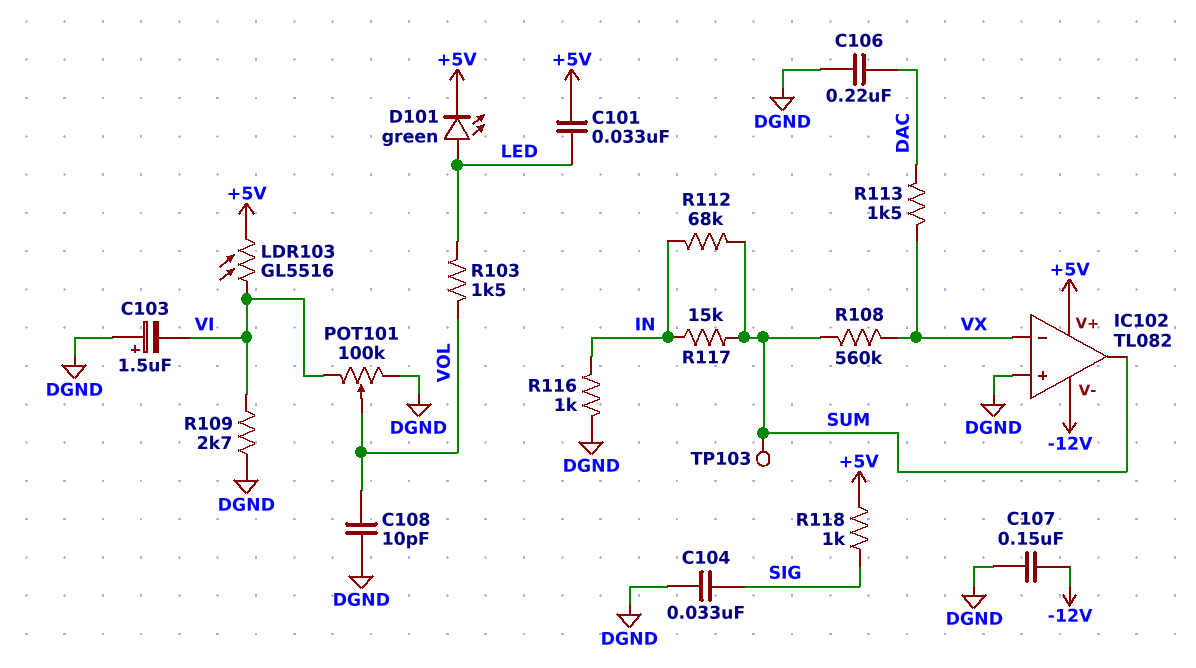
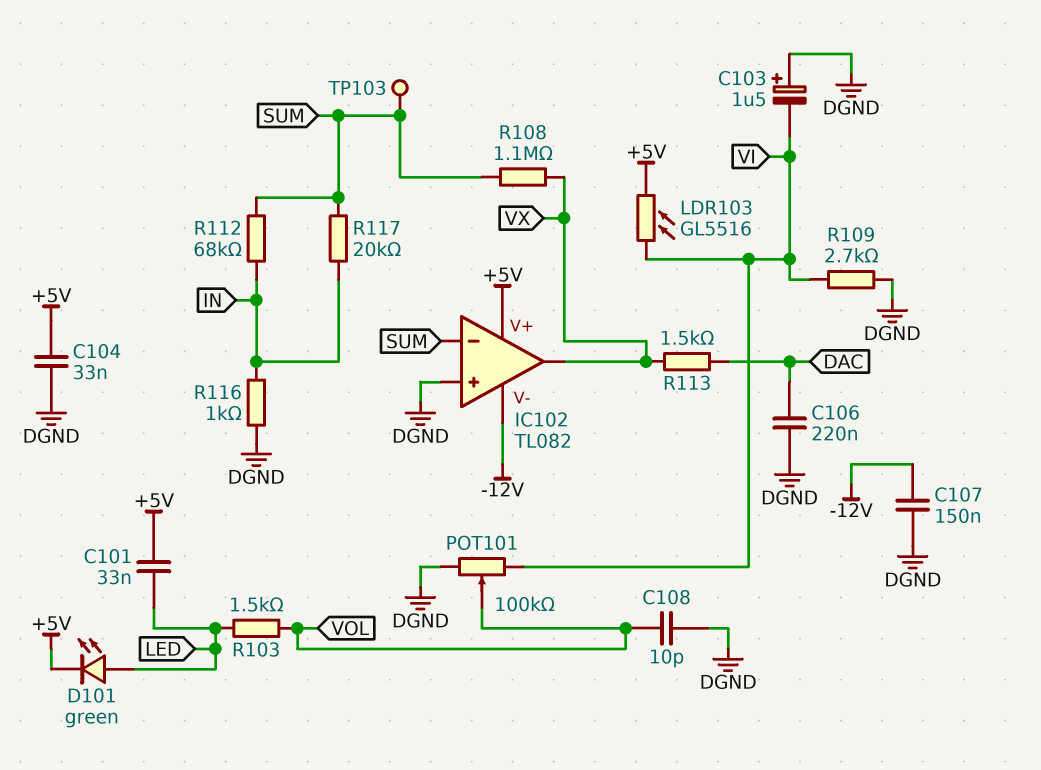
C104: 33nF (DGND, SIG) -> 33nF (+5V, DGND)
IC102 pin in-: VX -> SUM
IC102 pin out: SUM -> VX
R108: 560k (SUM, VX) -> 1.1M (SUM, VX)
R117: 15k (IN, SUM) -> 20k (IN, SUM)
R118: 1k (+5V, SIG) -> none

